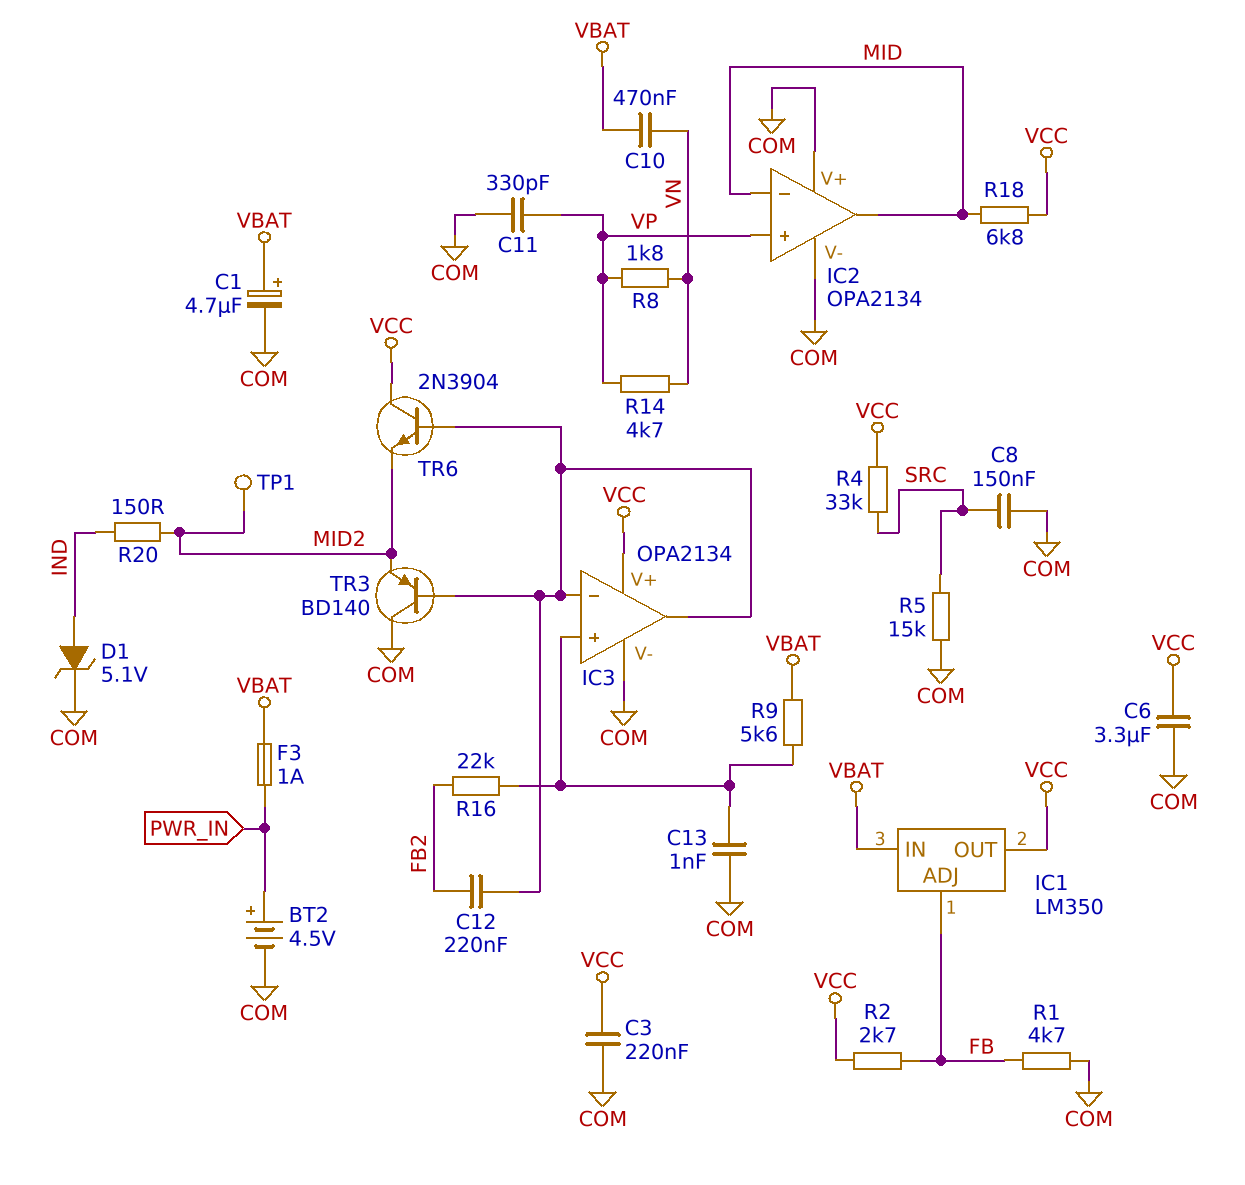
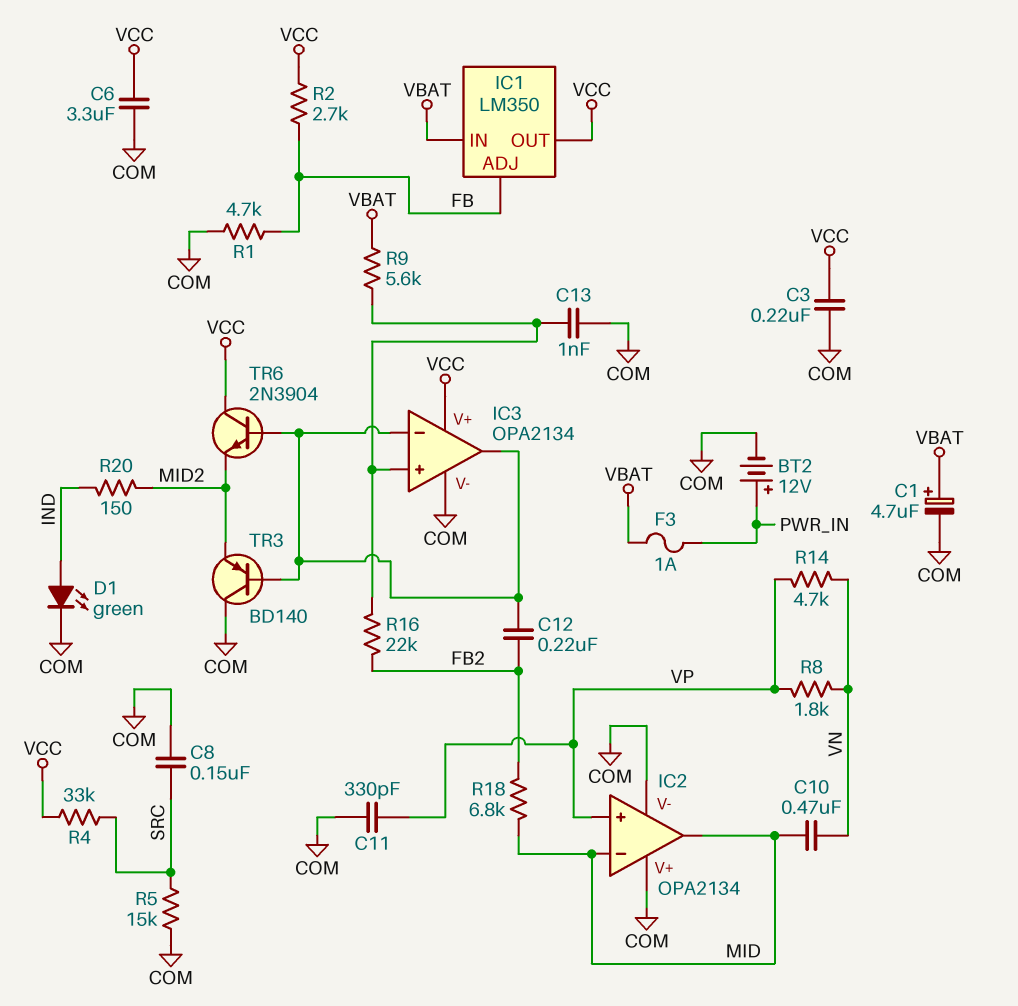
BT2: 4.5V (plus PWR_IN, minus COM) -> 12V (plus PWR_IN, minus COM)
C10: 470nF (VBAT, VN) -> 470nF (MID, VN)
D1: zener 5.1V (A IND, K COM) -> LED green (A IND, K COM)
R18: 6.8k (MID, VCC) -> 6.8k (FB2, MID)
TP1: test point (MID2) -> none

